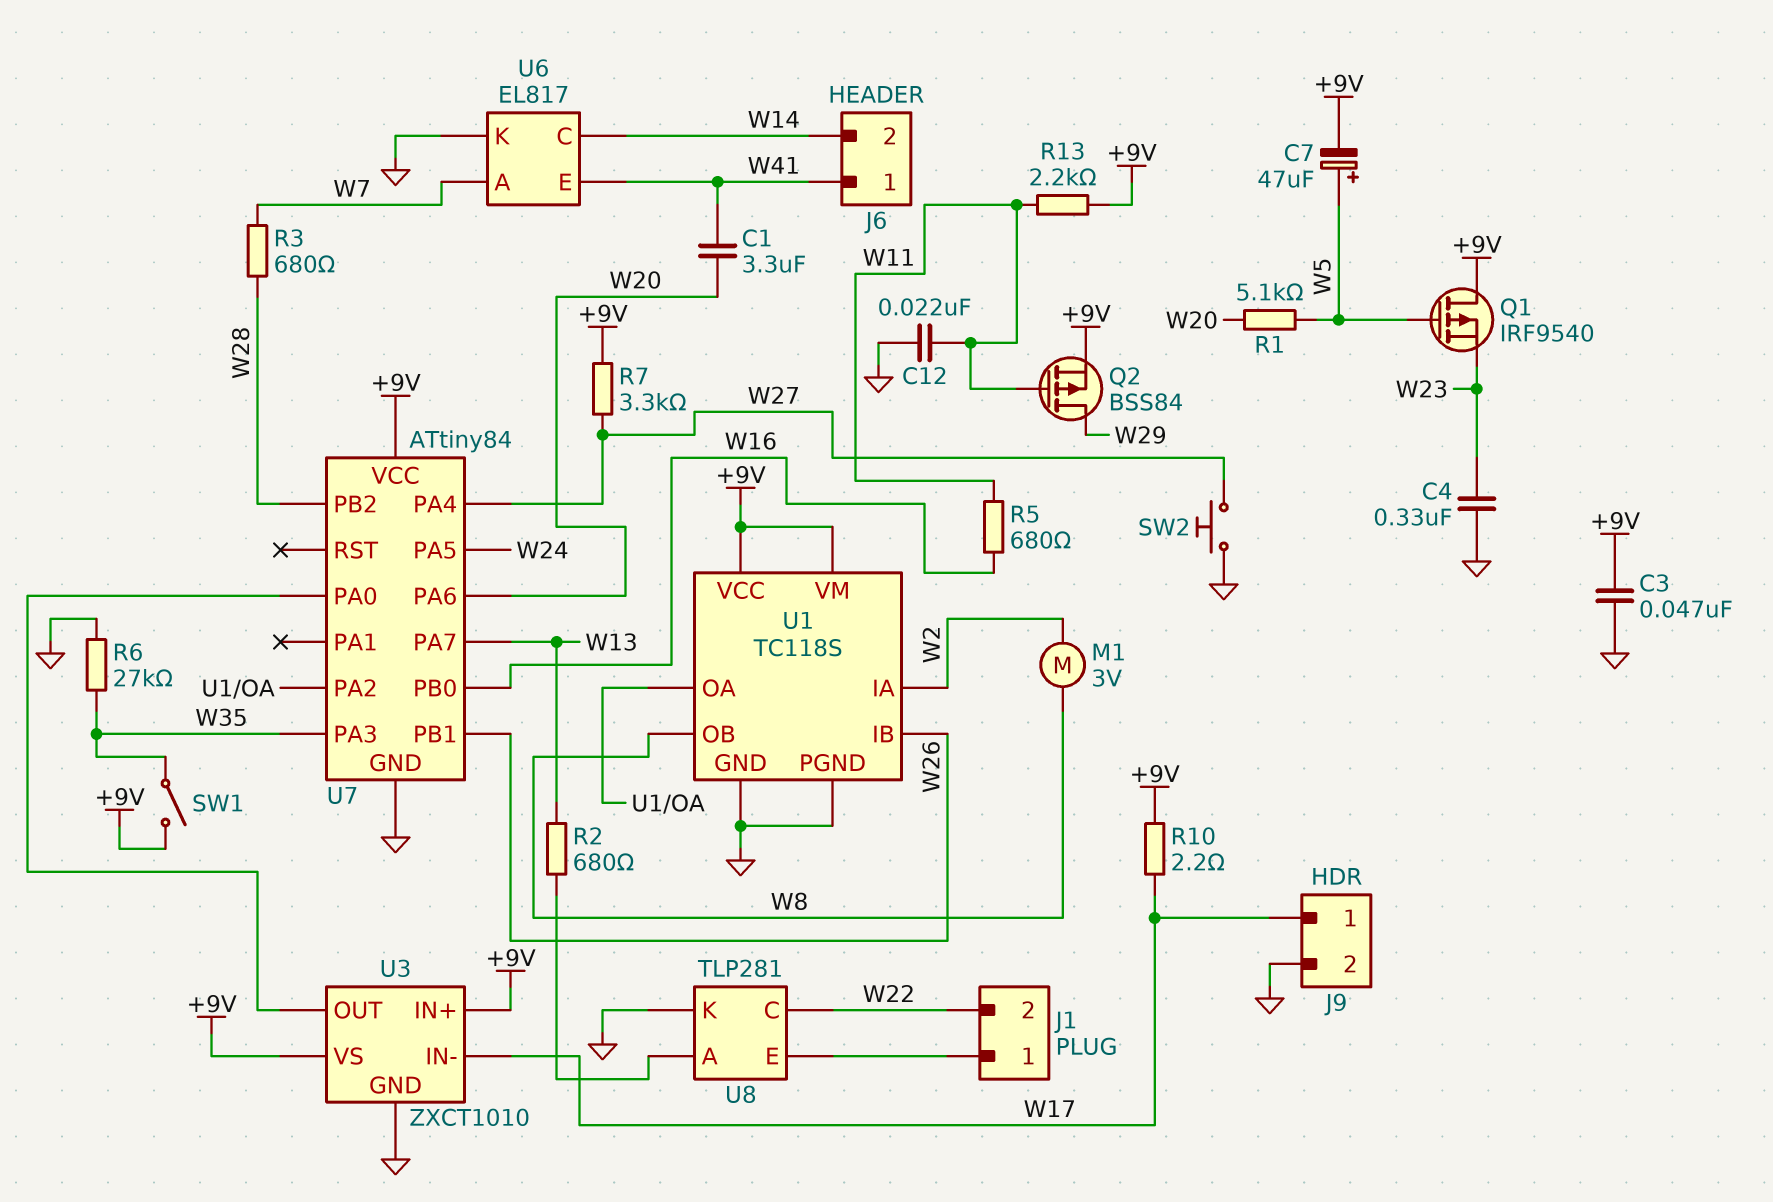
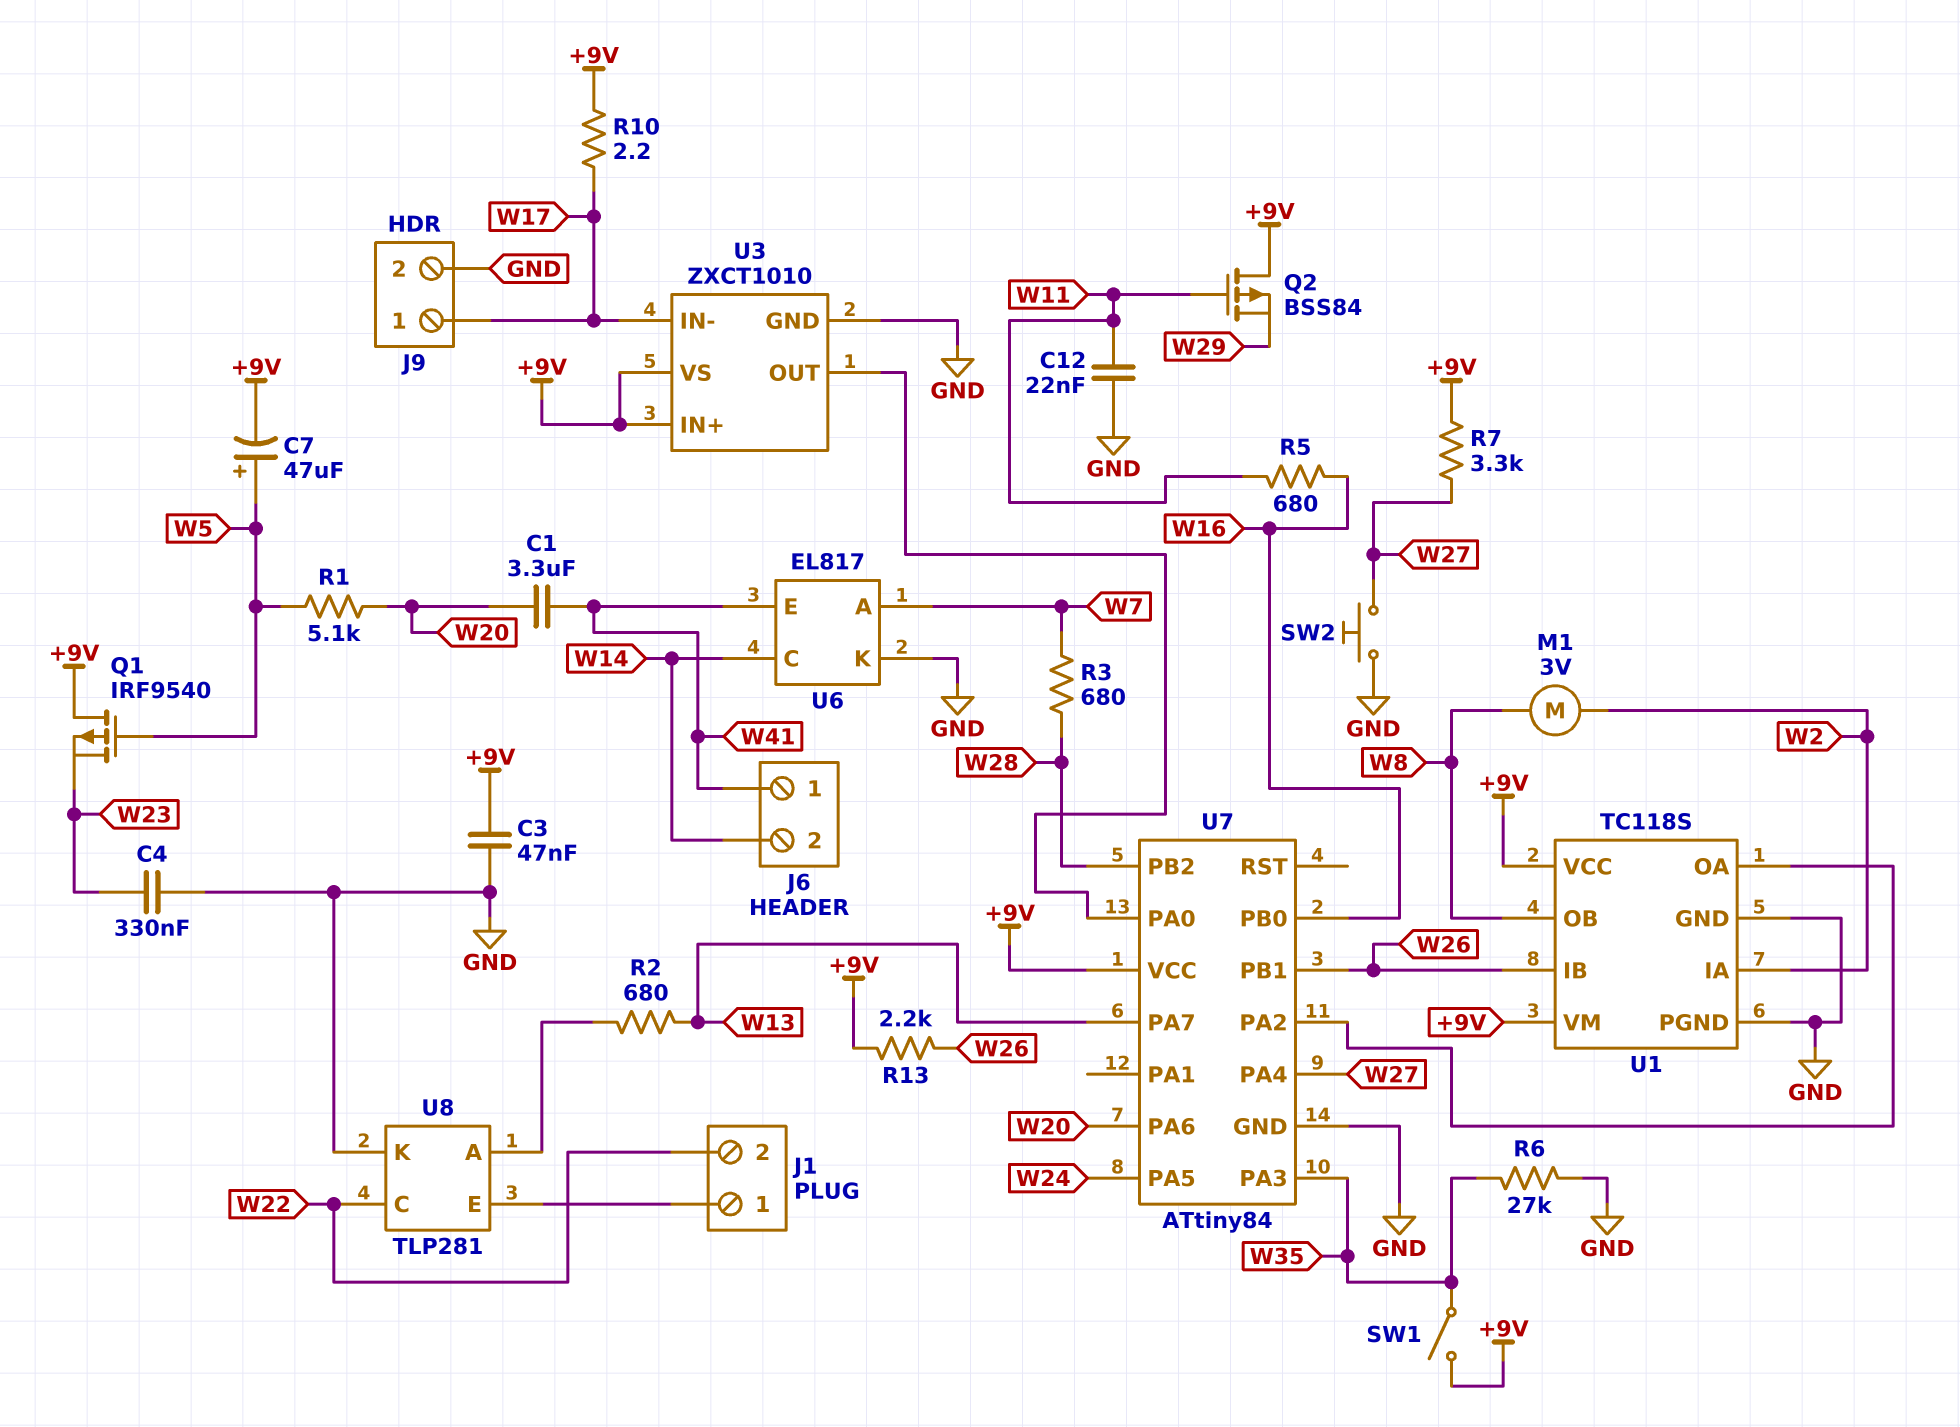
Q2: PMOS BSS84 (G W11, D W29, S +9V) -> PMOS BSS84 (G W11, D +9V, S W29)
R13: 2.2k (+9V, W11) -> 2.2k (+9V, W26)

